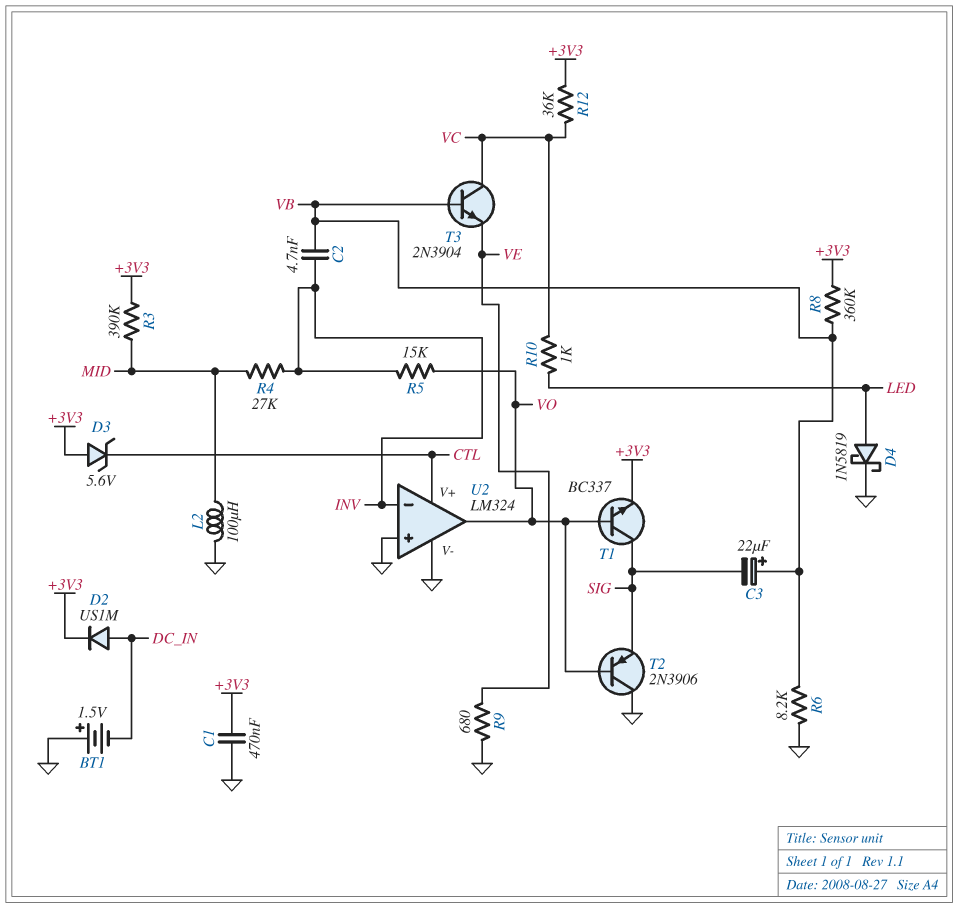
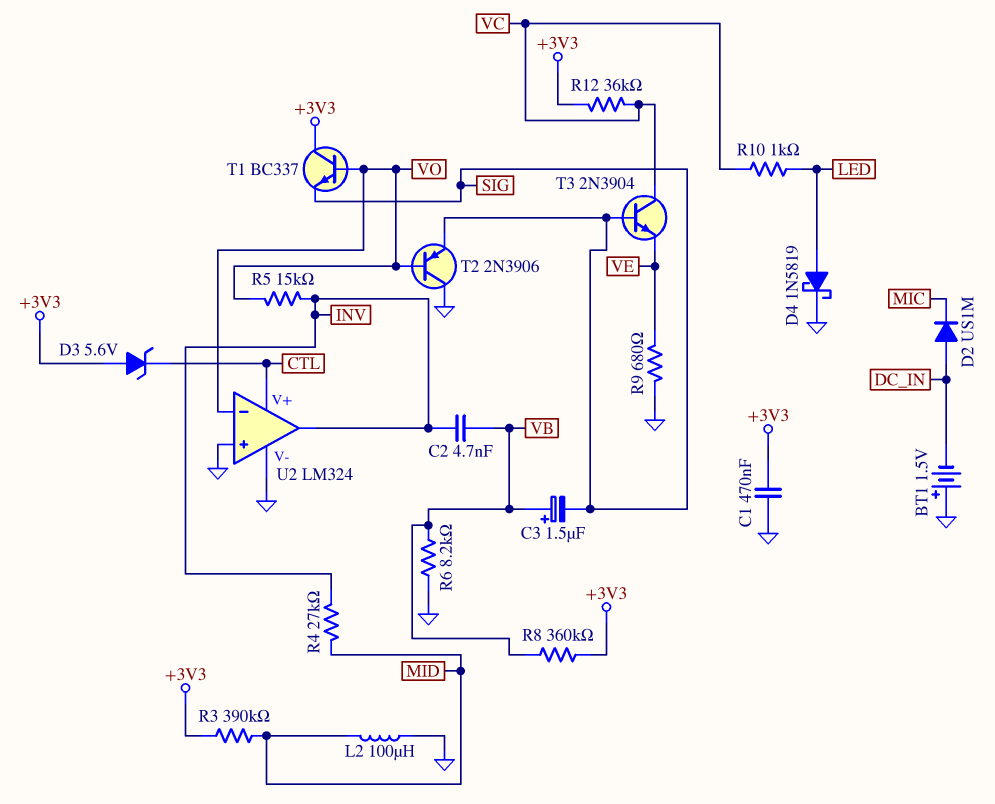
C3: 22uF (plus VB, minus SIG) -> 1.5uF (plus VB, minus SIG)
D2: diode US1M (A DC_IN, K +3V3) -> diode US1M (A DC_IN, K MIC)
T1: NPN BC337 (B VO, C SIG, E +3V3) -> NPN BC337 (B VO, C +3V3, E SIG)
T3: NPN 2N3904 (B VB, C VC, E VE) -> NPN 2N3904 (B SIG, C VC, E VE)
U2 pin in-: INV -> VO
U2 pin out: VO -> INV

